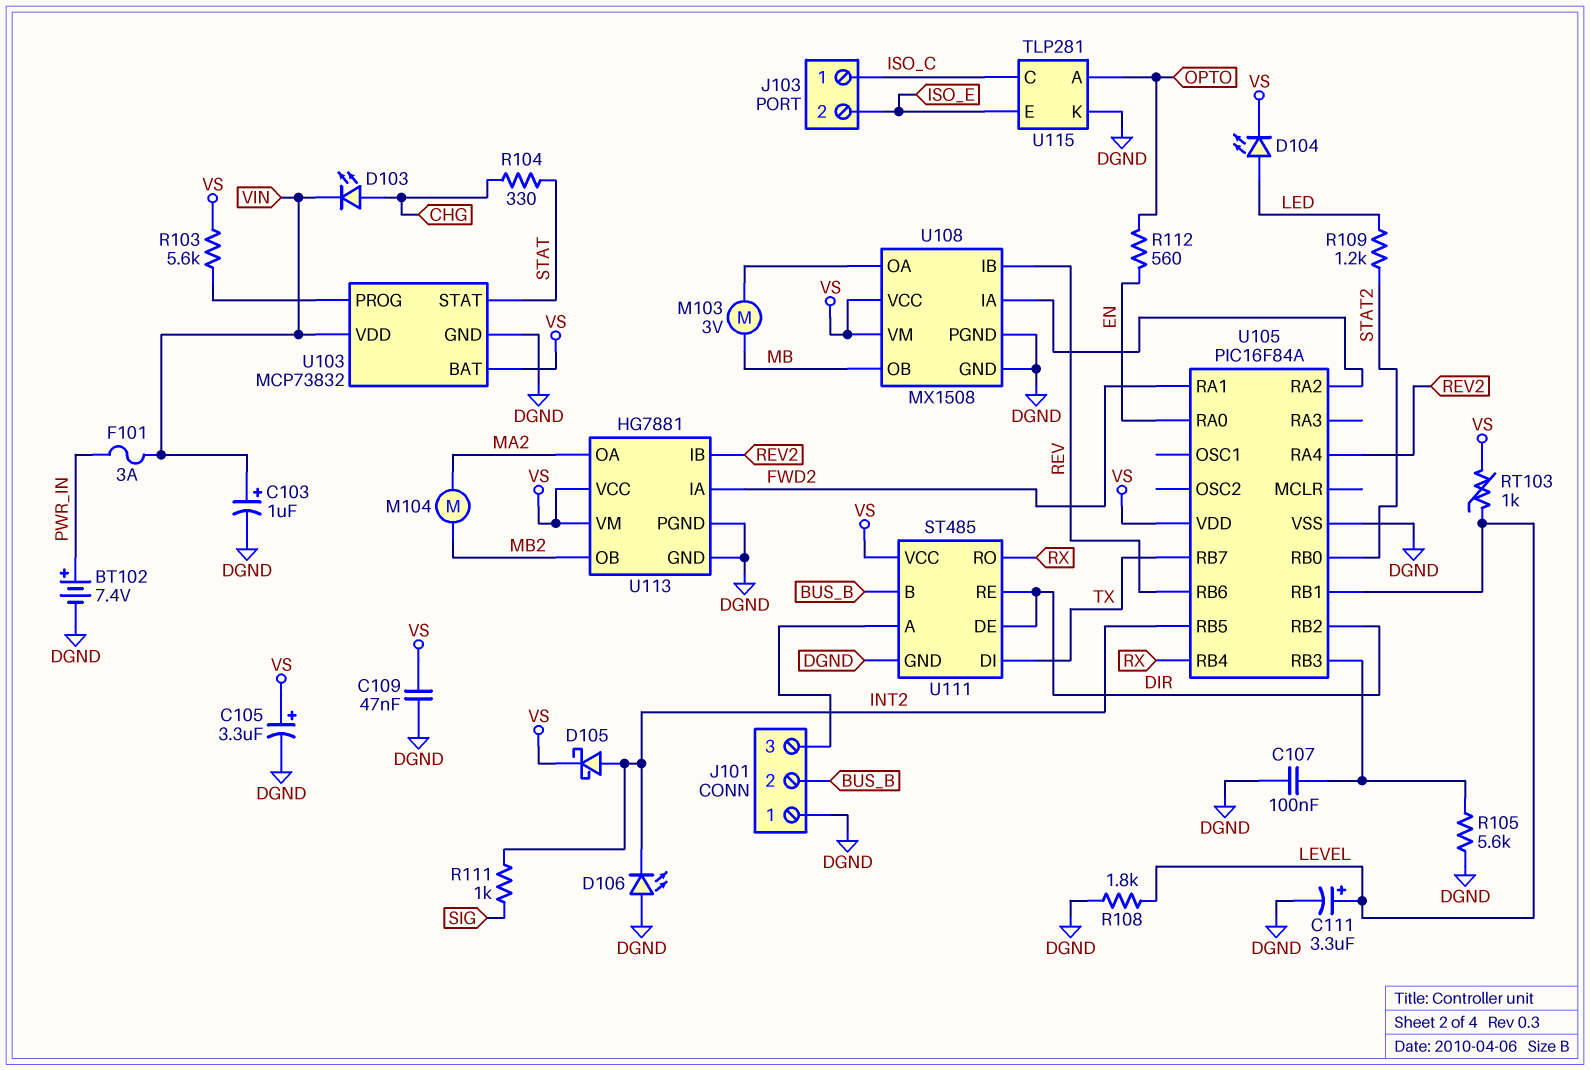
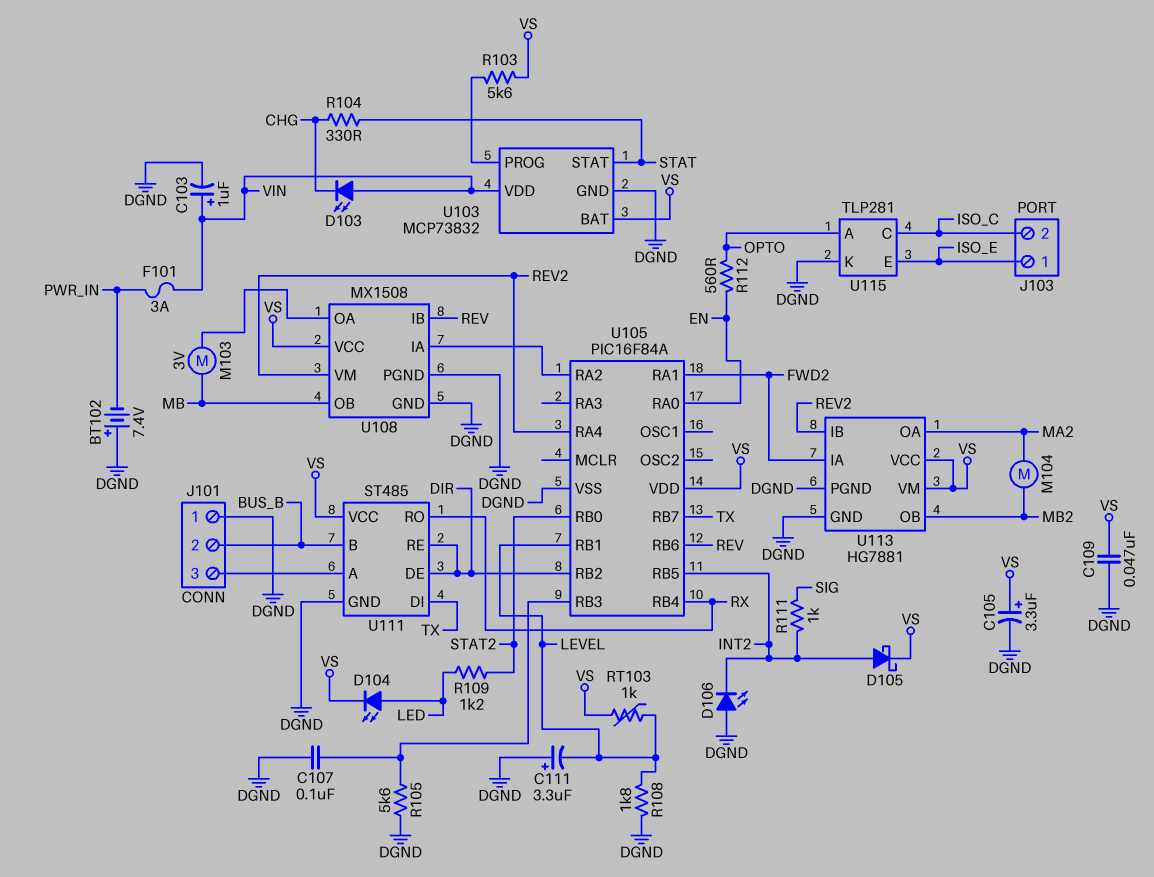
BT102: 7.4V (plus PWR_IN, minus DGND) -> 7.4V (plus DGND, minus PWR_IN)
C111: 3.3uF (plus LEVEL, minus DGND) -> 3.3uF (plus DGND, minus LEVEL)
D103: LED (A CHG, K VIN) -> LED (A VIN, K CHG)
J103 pin 1: ISO_C -> ISO_E
J103 pin 2: ISO_E -> ISO_C
U108 pin VM: VS -> REV2

